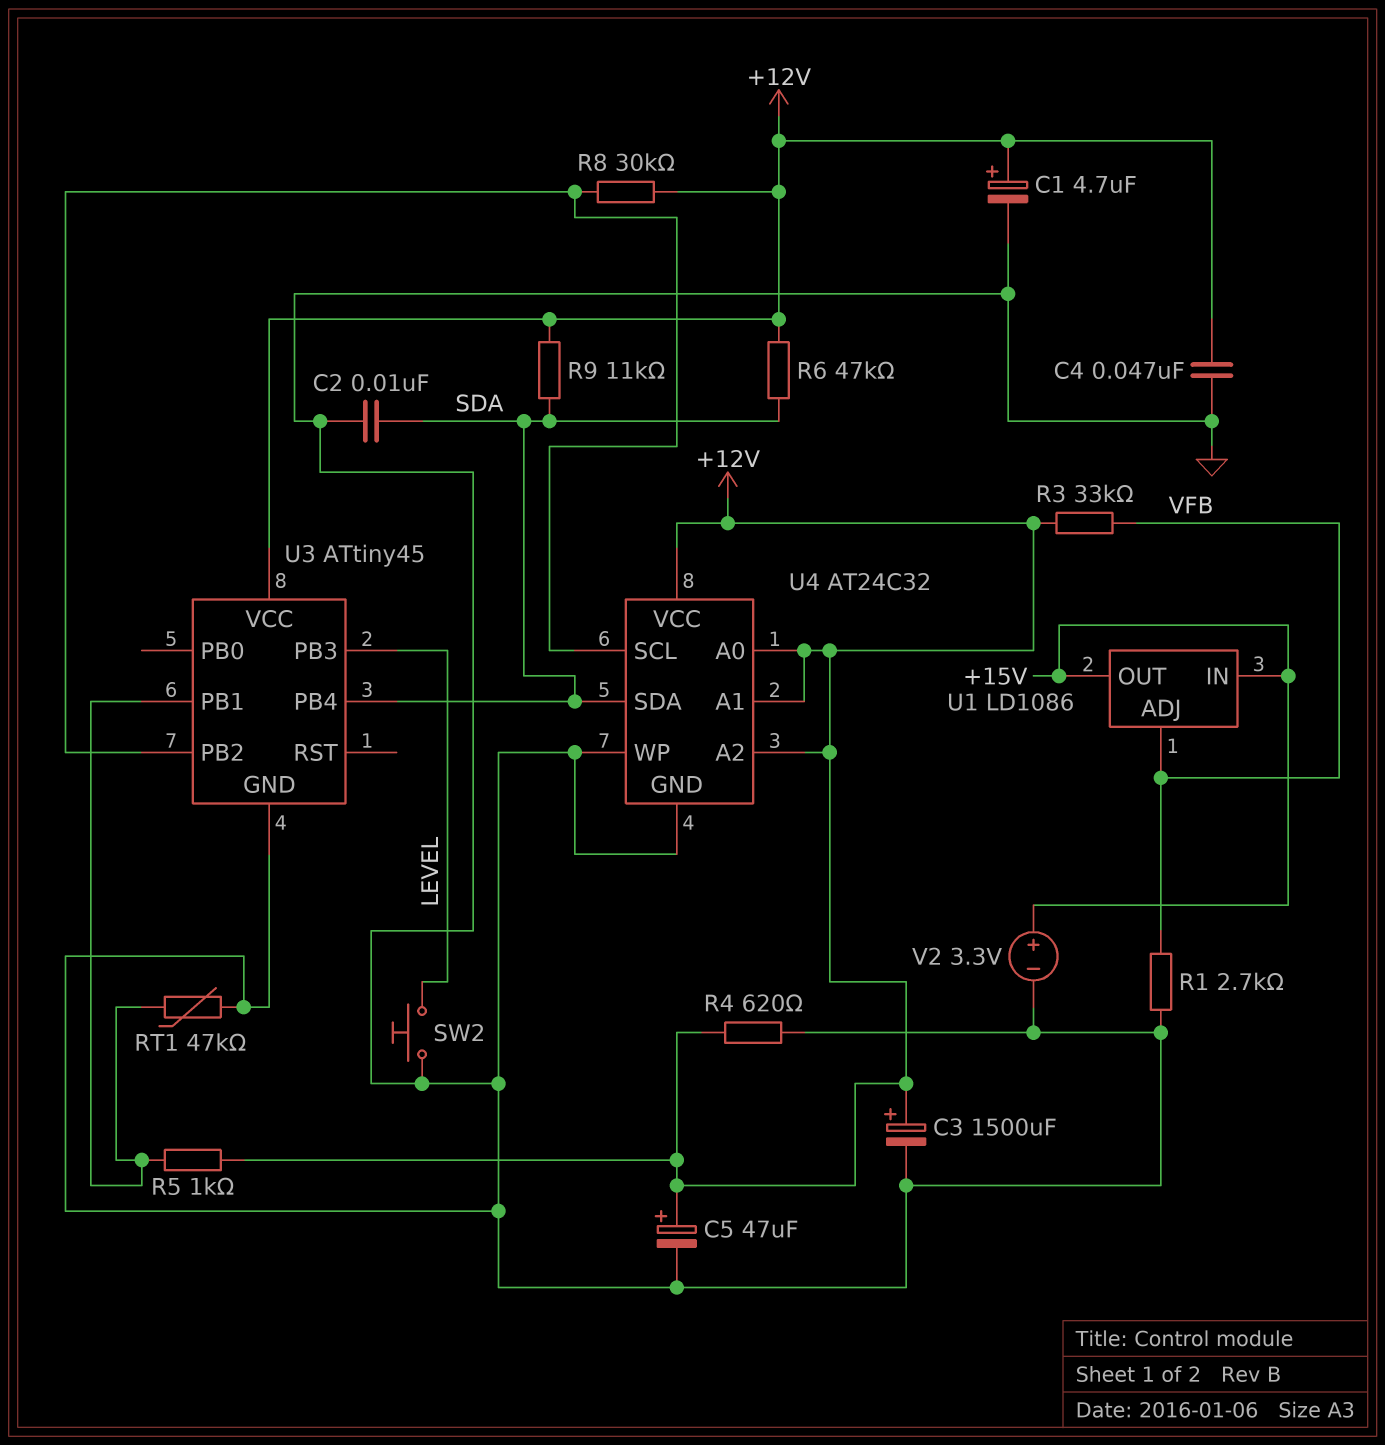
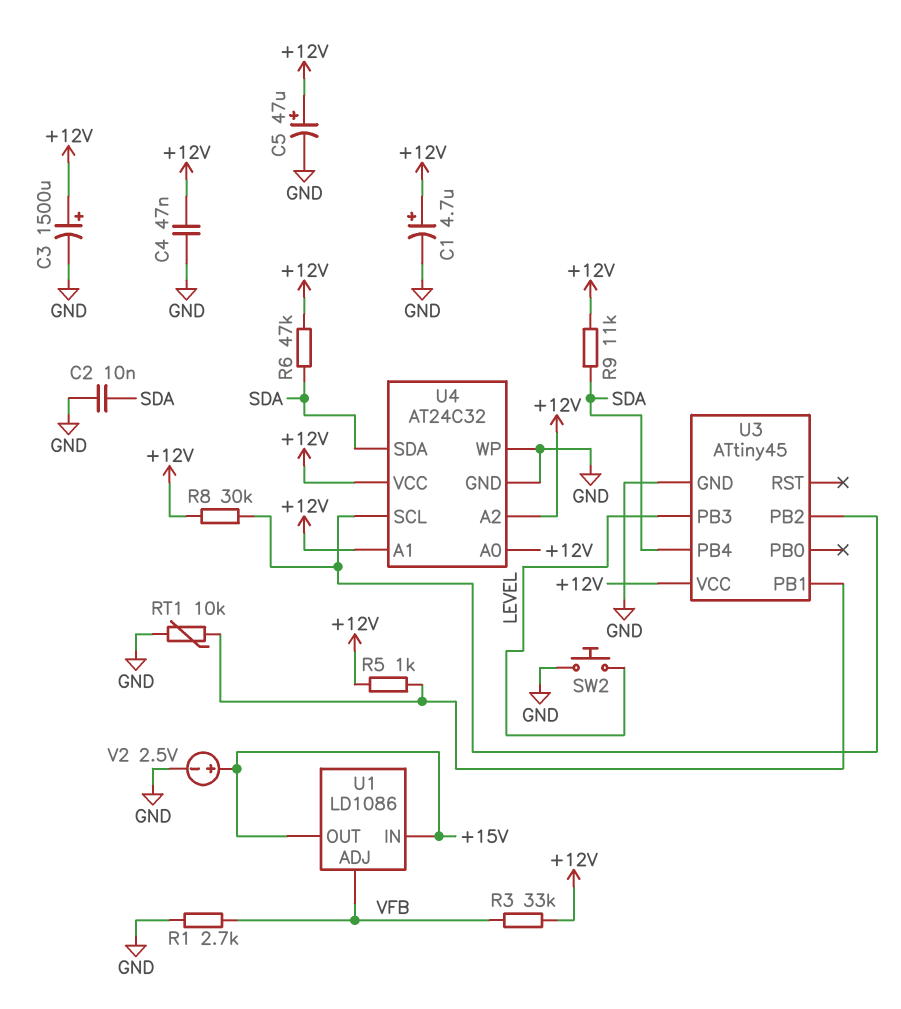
R4: 620 (+12V, GND) -> none
RT1: 47k (GND, U3/PB1) -> 10k (GND, U3/PB1)
V2: 3.3V (plus +15V, minus GND) -> 2.5V (plus +15V, minus GND)

